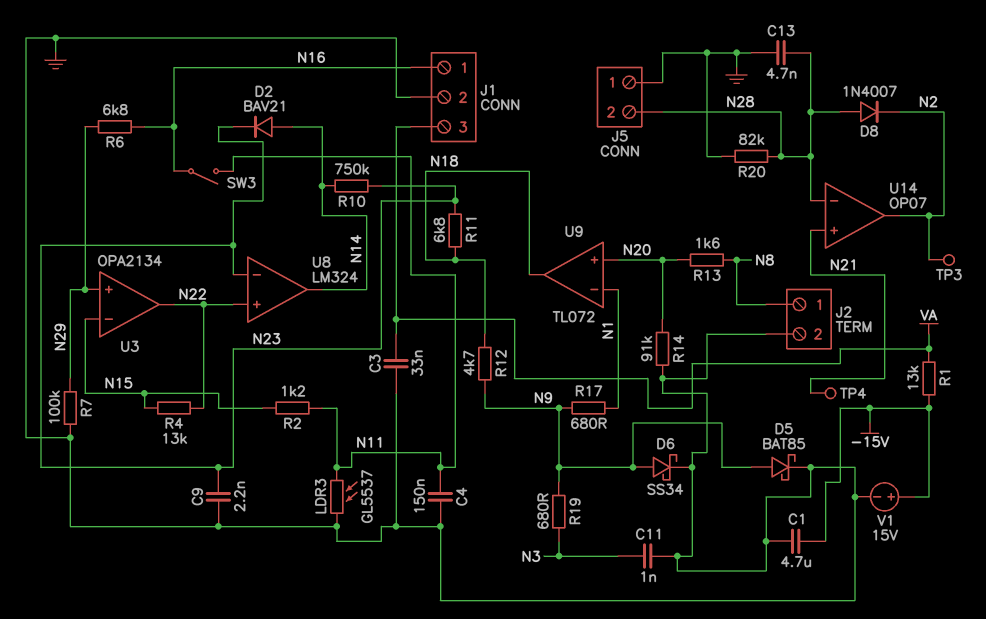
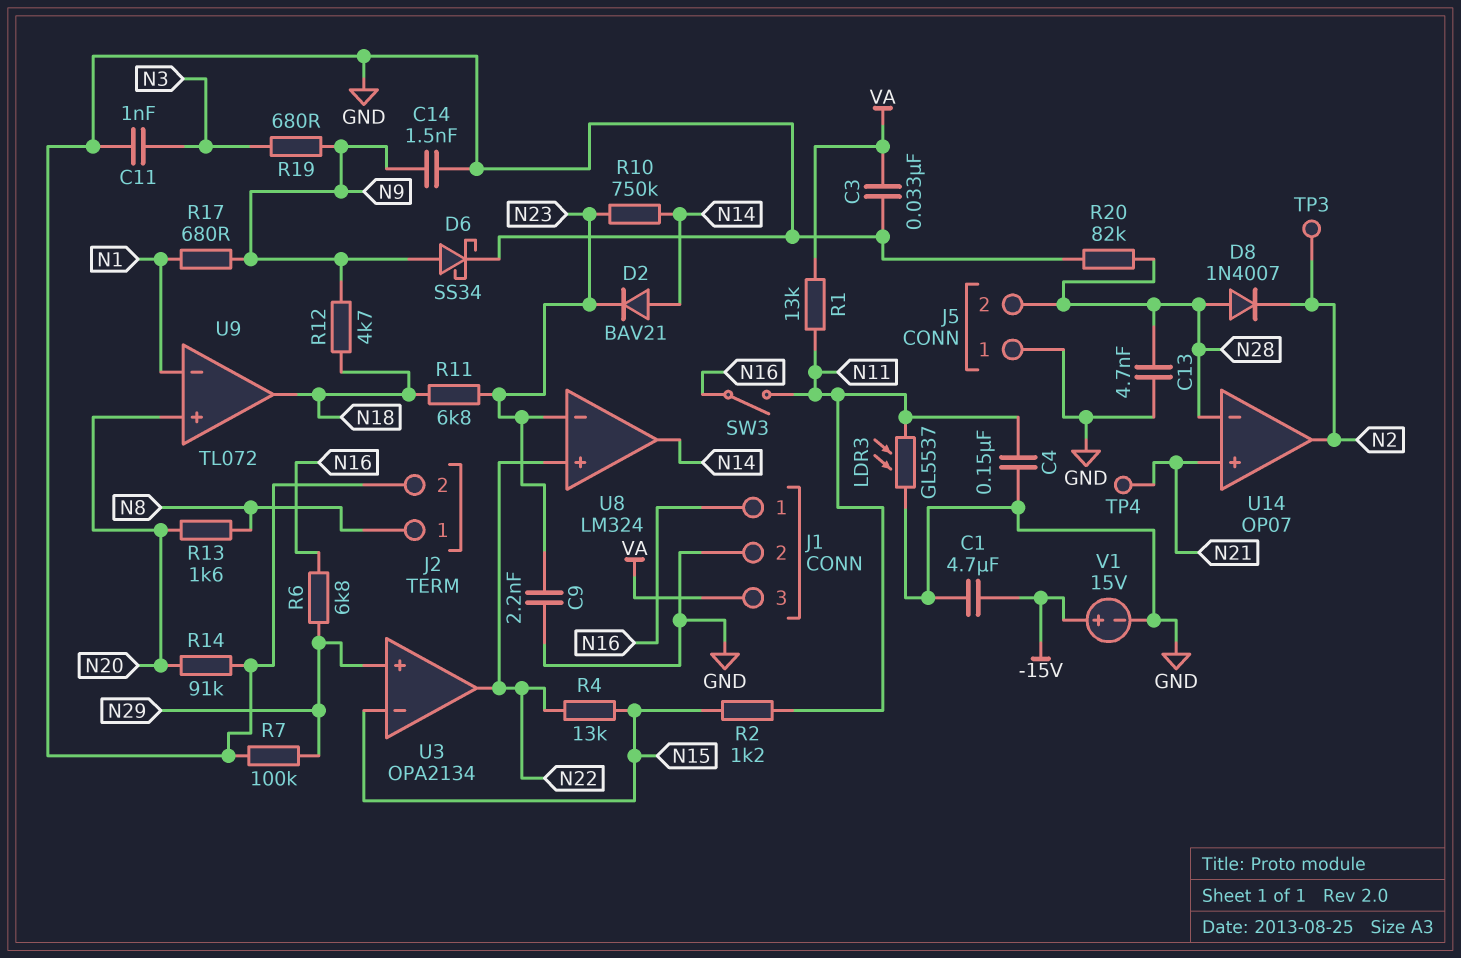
C14: none -> 1.5nF (GND, N9)
D5: schottky BAT85 (A N9, K GND) -> none
R1: 13k (-15V, VA) -> 13k (N11, VA)

